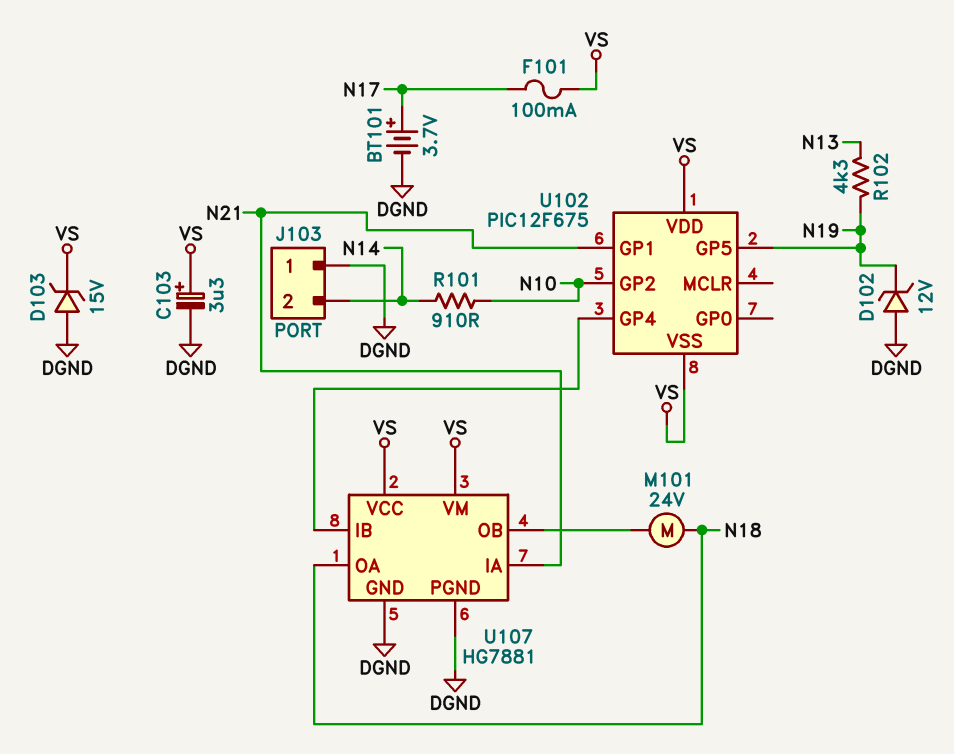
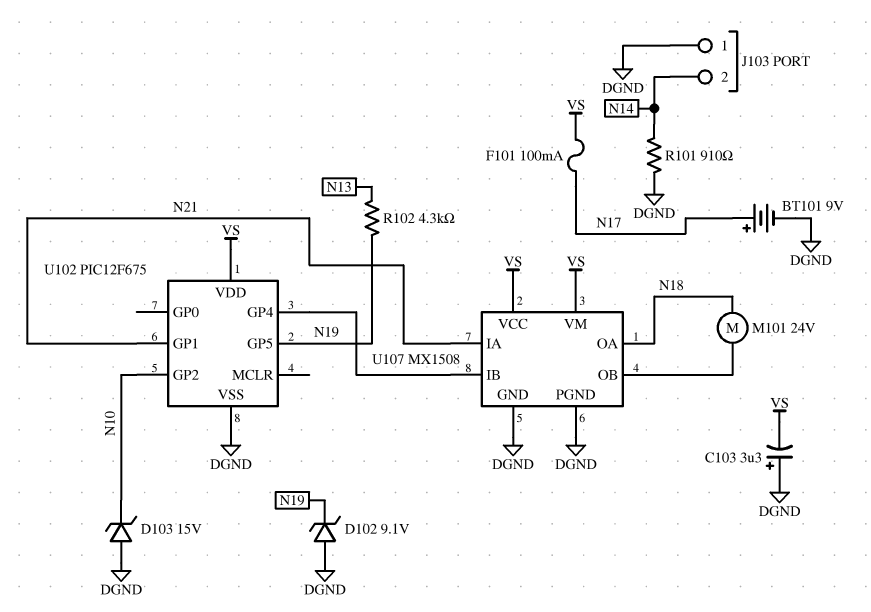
BT101: 3.7V (plus N17, minus DGND) -> 9V (plus N17, minus DGND)
C103: 3.3uF (plus VS, minus DGND) -> 3.3uF (plus DGND, minus VS)
D102: zener 12V (A DGND, K N19) -> zener 9.1V (A DGND, K N19)
D103: zener 15V (A DGND, K VS) -> zener 15V (A DGND, K N10)
R101: 910 (N10, N14) -> 910 (DGND, N14)
U102 pin VSS: VS -> DGND
U107: HG7881 -> MX1508

